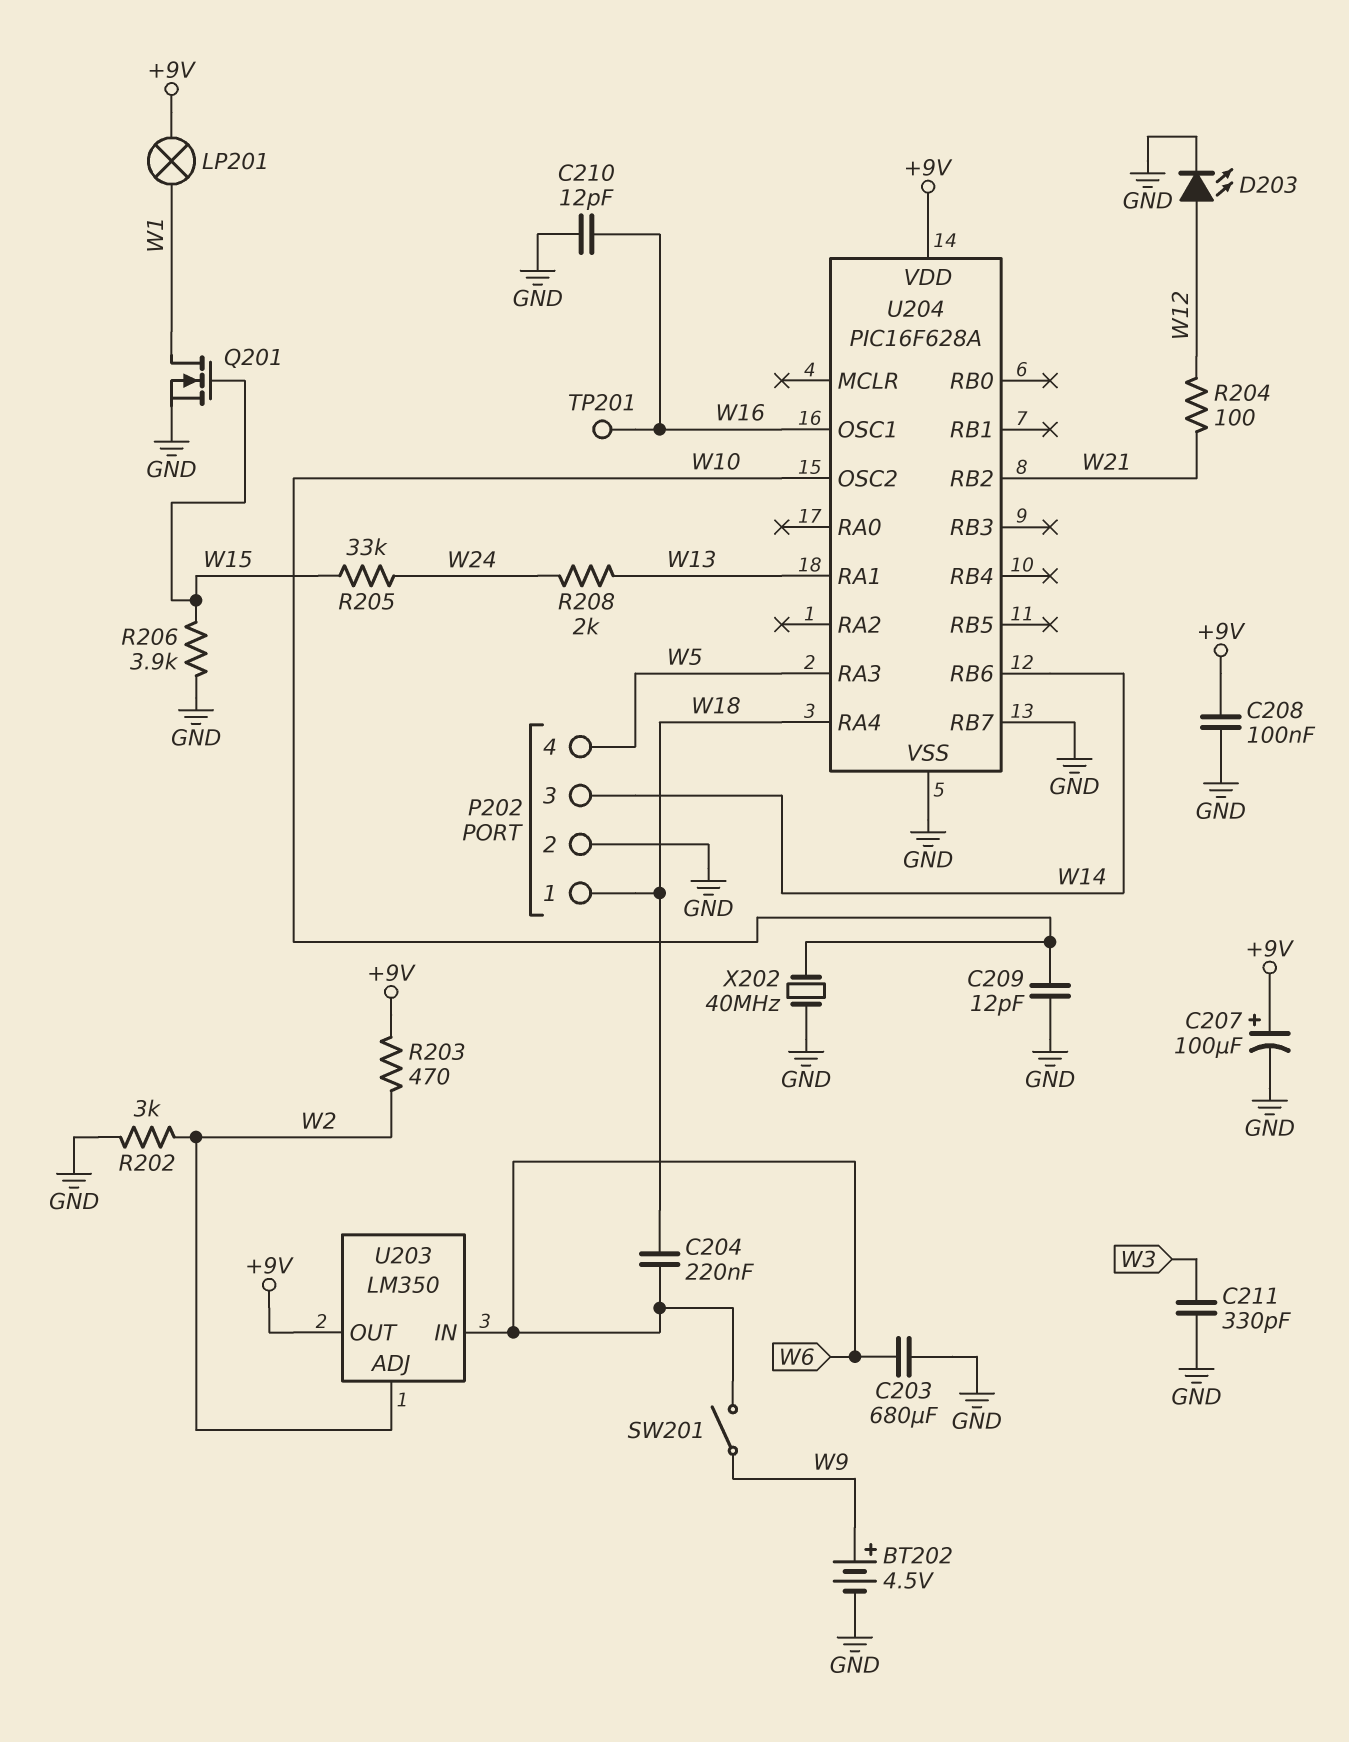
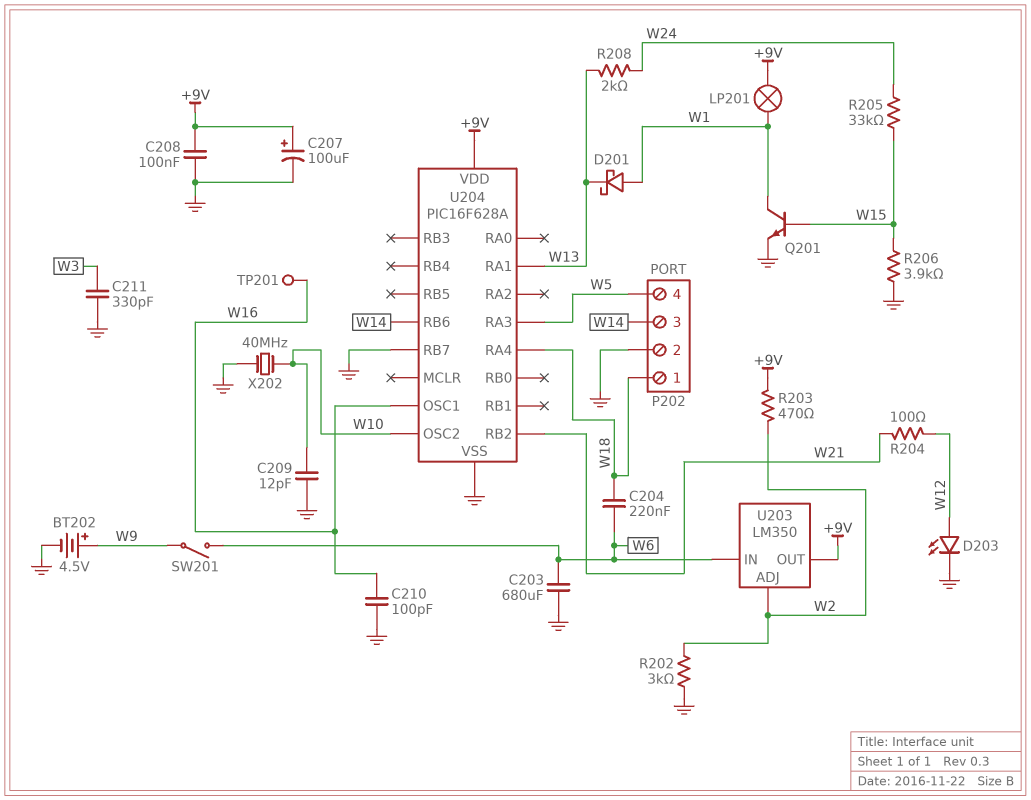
C210: 12pF (GND, W16) -> 100pF (GND, W16)
D201: none -> schottky (A W1, K W13)
Q201: NMOS (G W15, D W1, S GND) -> NPN (B W15, C W1, E GND)

